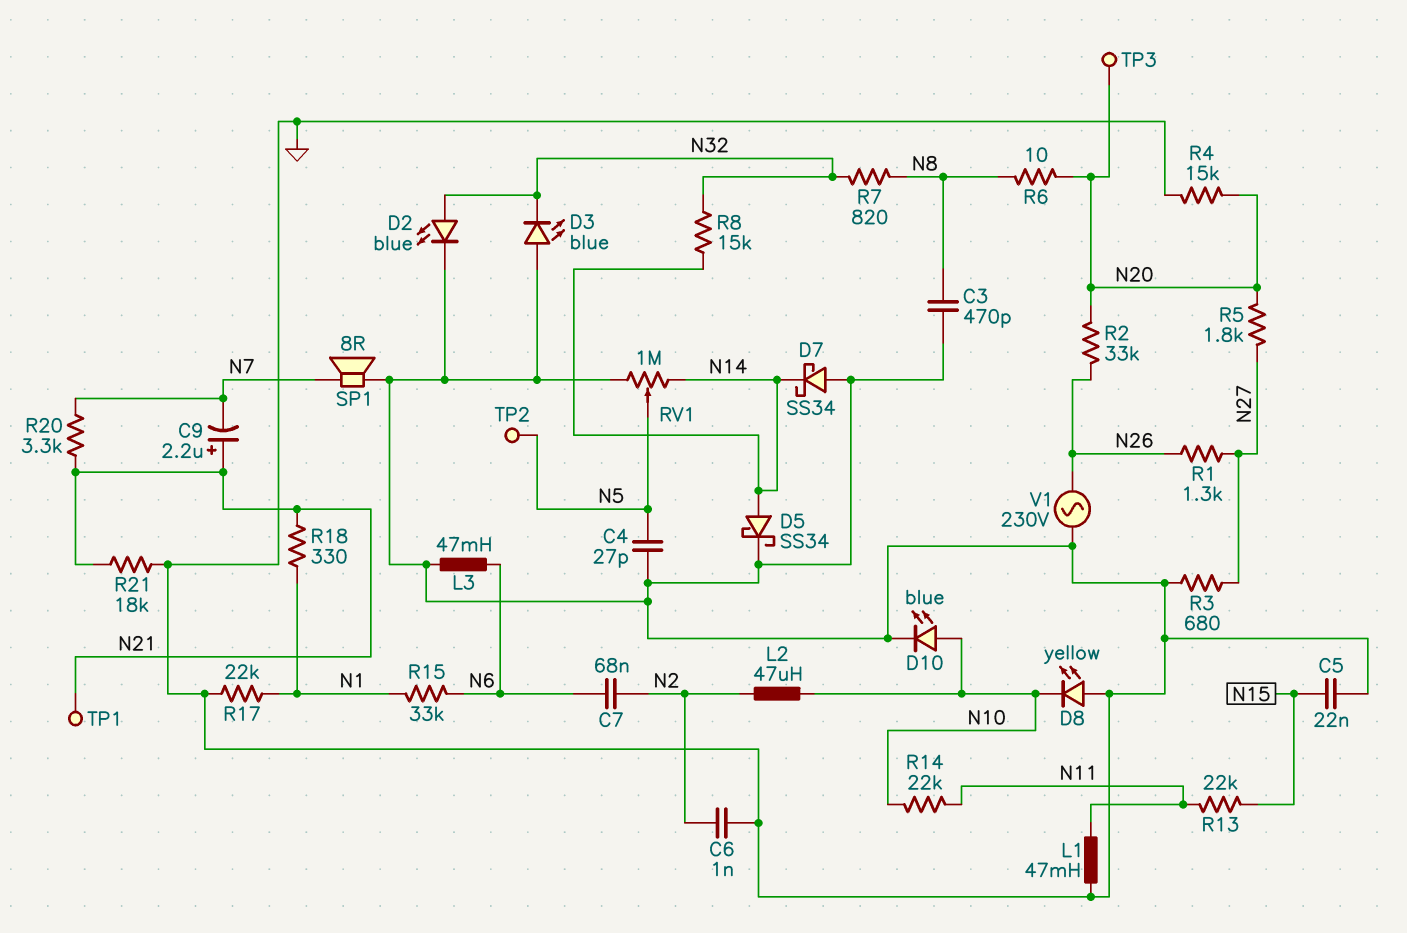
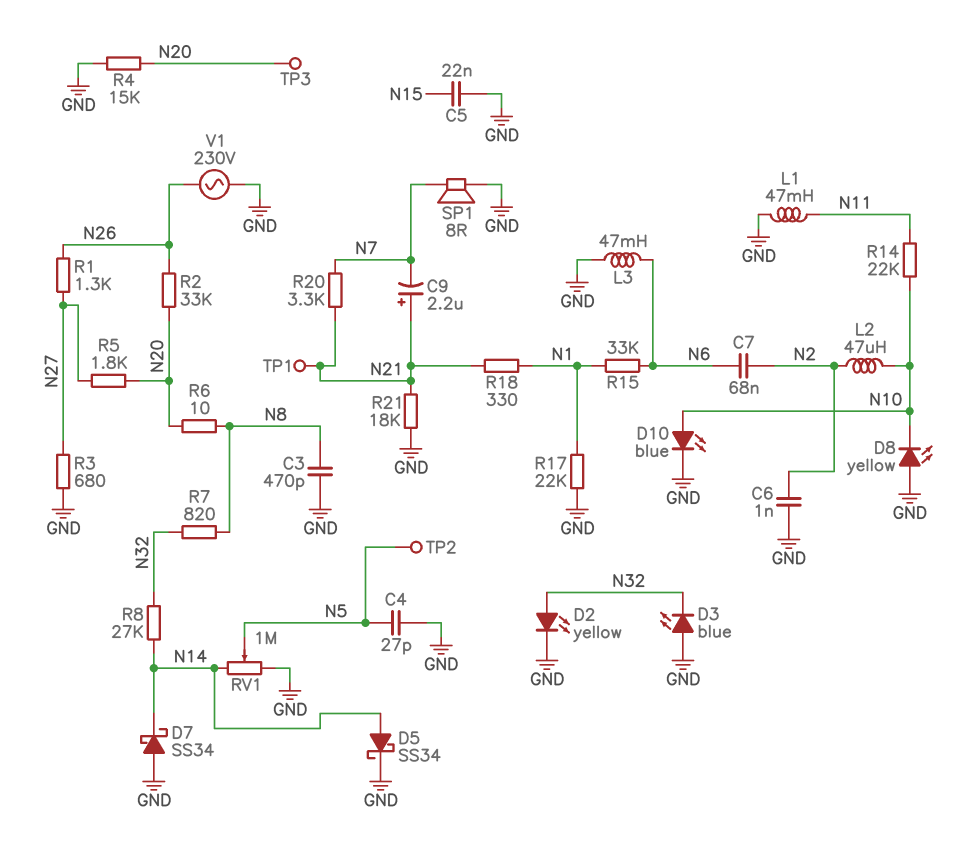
D2: LED blue (A N32, K GND) -> LED yellow (A N32, K GND)
R8: 15k (N14, N32) -> 27k (N14, N32)
R13: 22k (N11, N15) -> none

